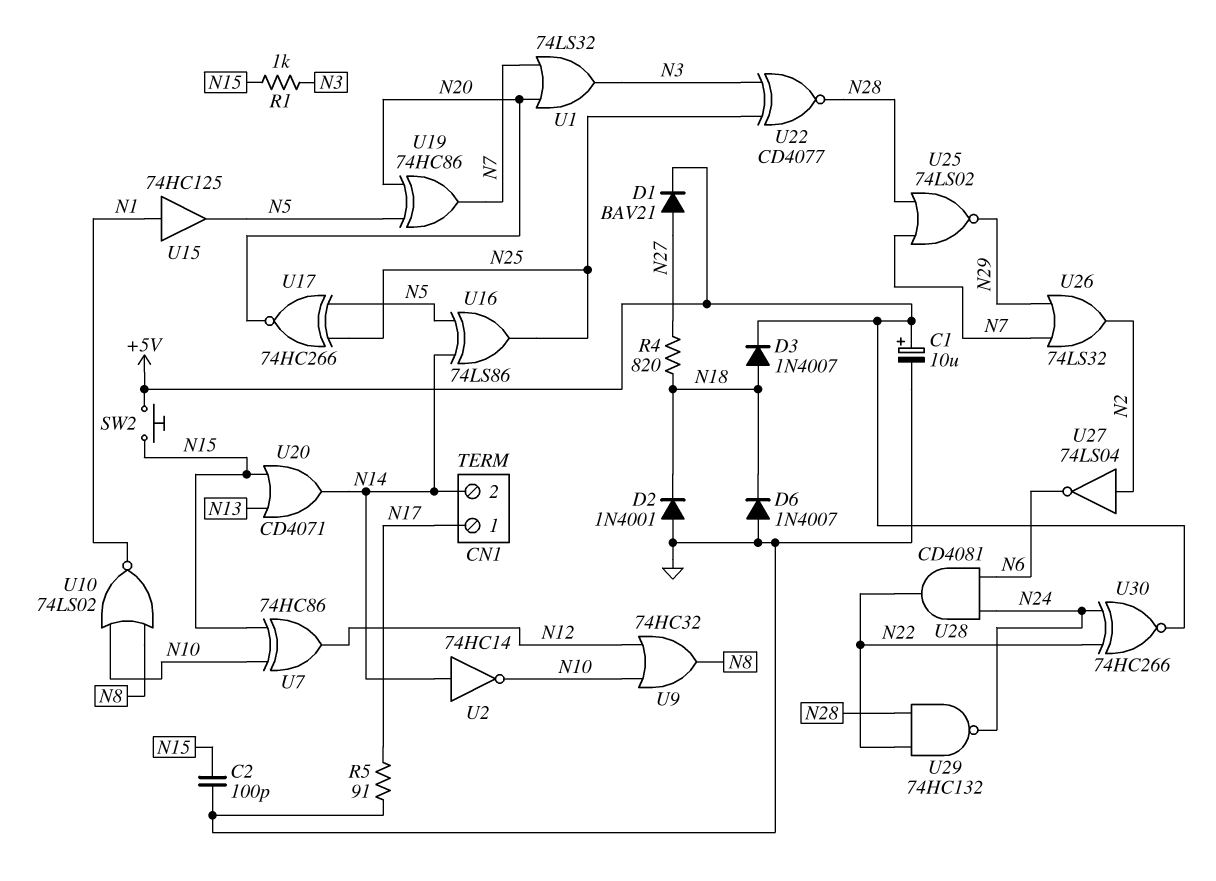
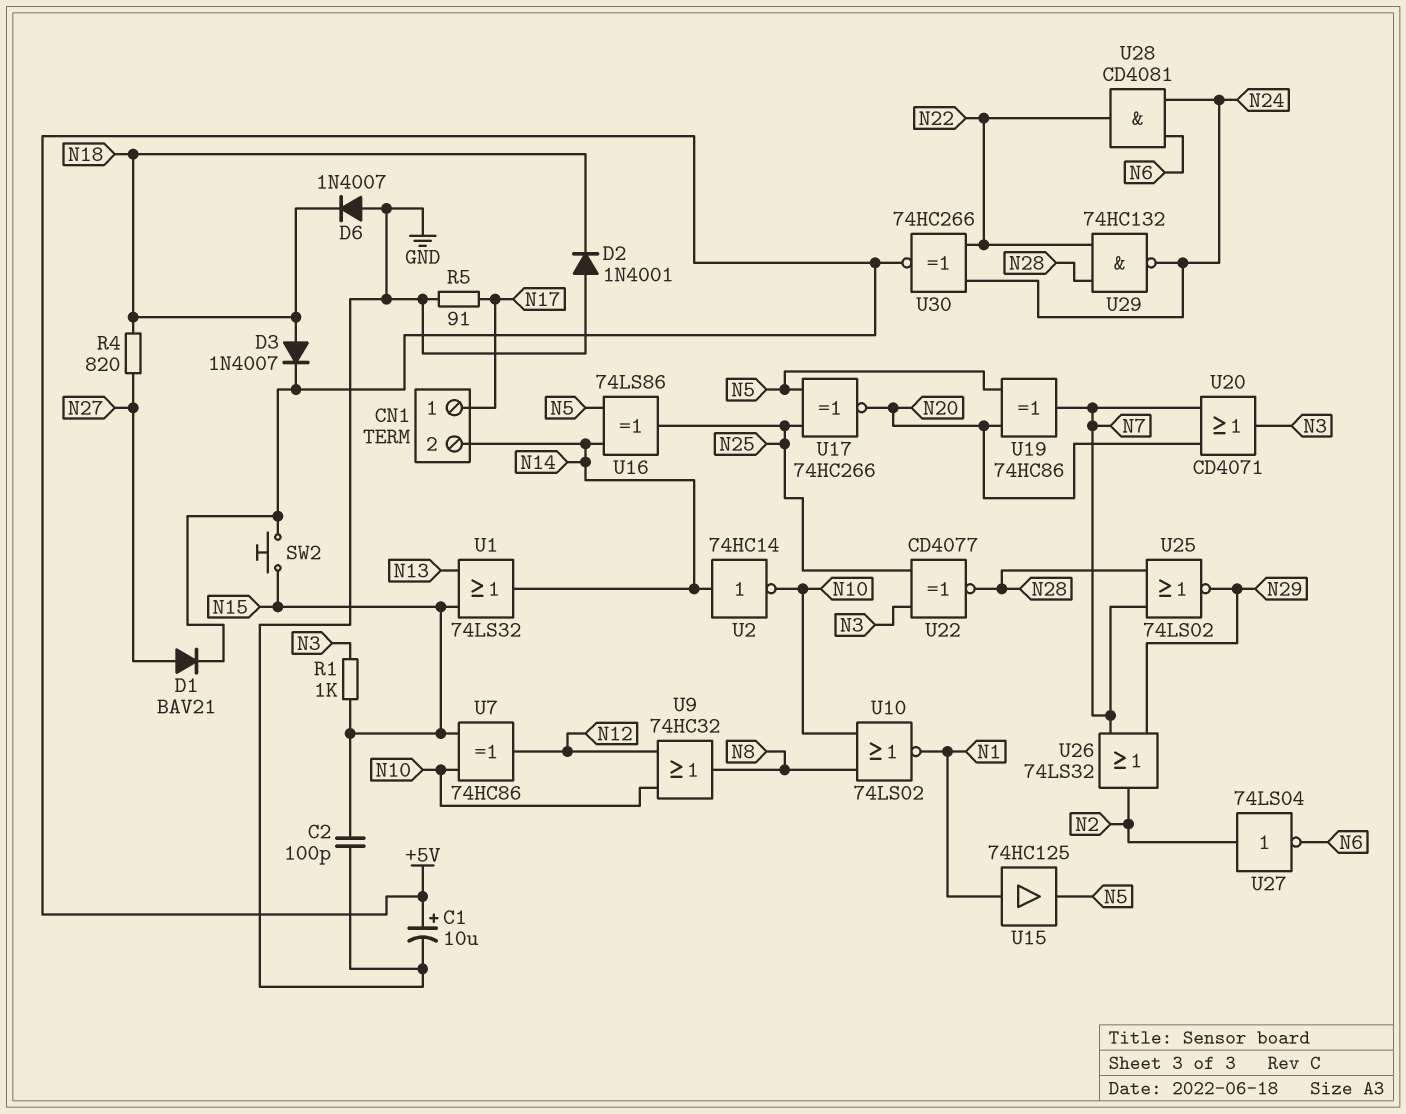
U1: OR 74LS32 (in N7, in N20, out N3) -> OR 74LS32 (in N13, in N15, out N14)
U20: OR CD4071 (in N13, in N15, out N14) -> OR CD4071 (in N7, in N20, out N3)

